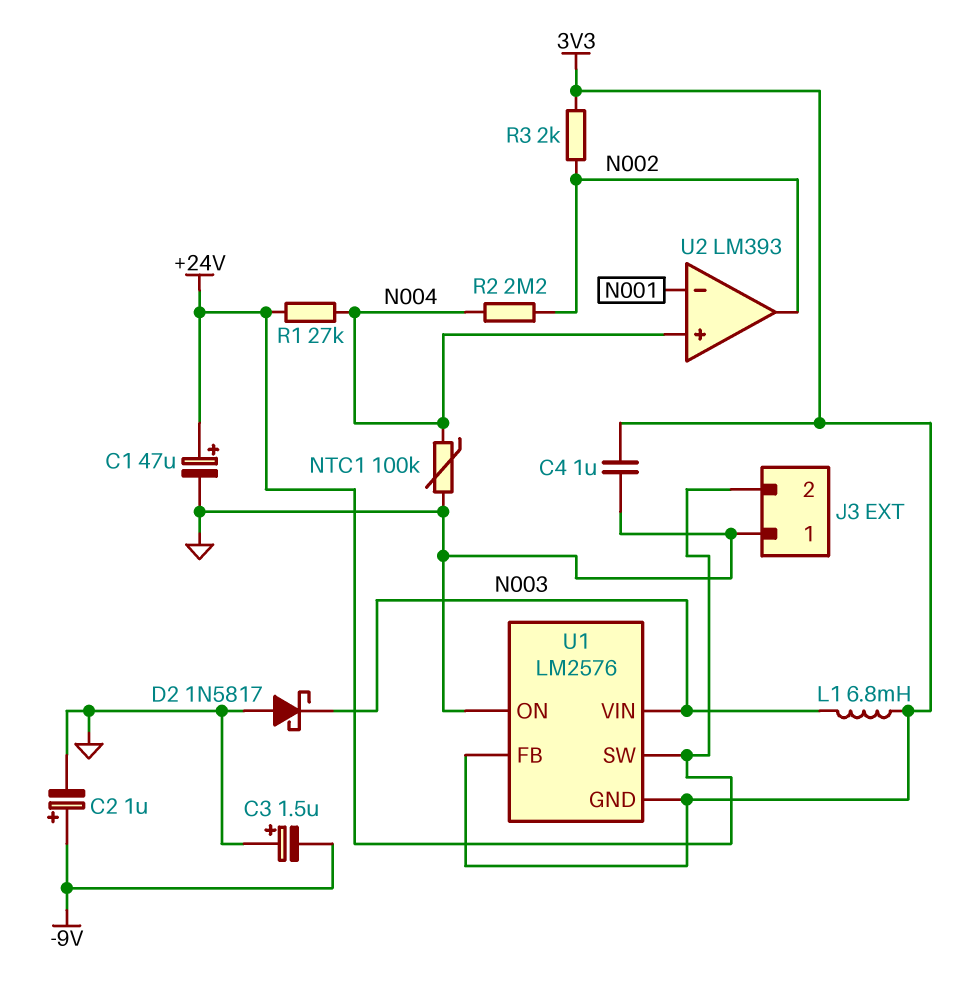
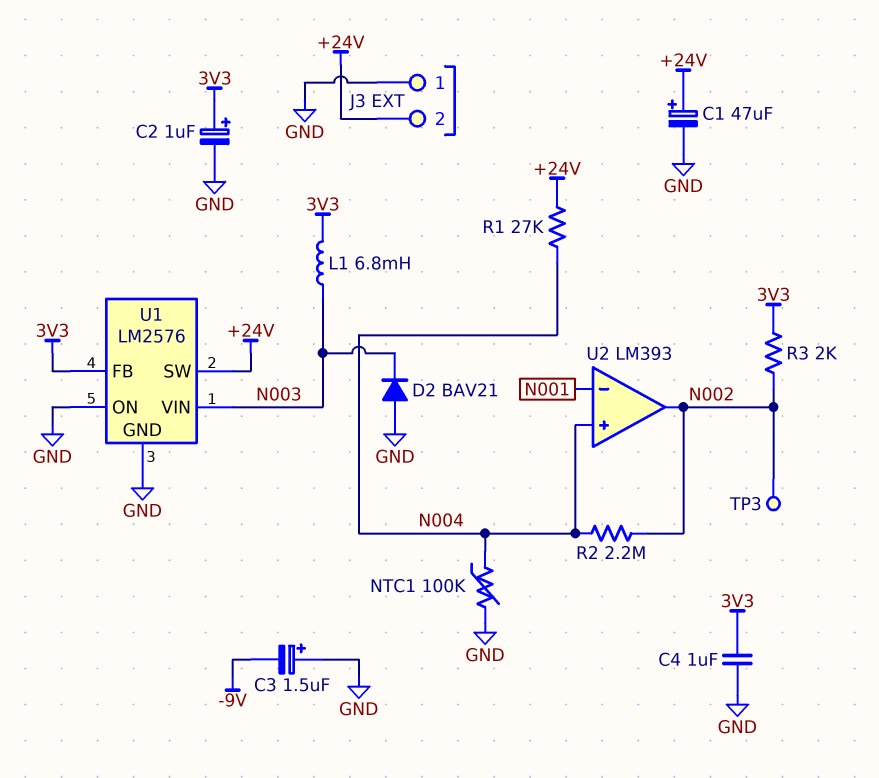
C2: 1uF (plus -9V, minus GND) -> 1uF (plus 3V3, minus GND)
D2: schottky 1N5817 (A GND, K N003) -> diode BAV21 (A GND, K N003)
TP3: none -> test point (N002)
U1 pin GND: 3V3 -> GND

